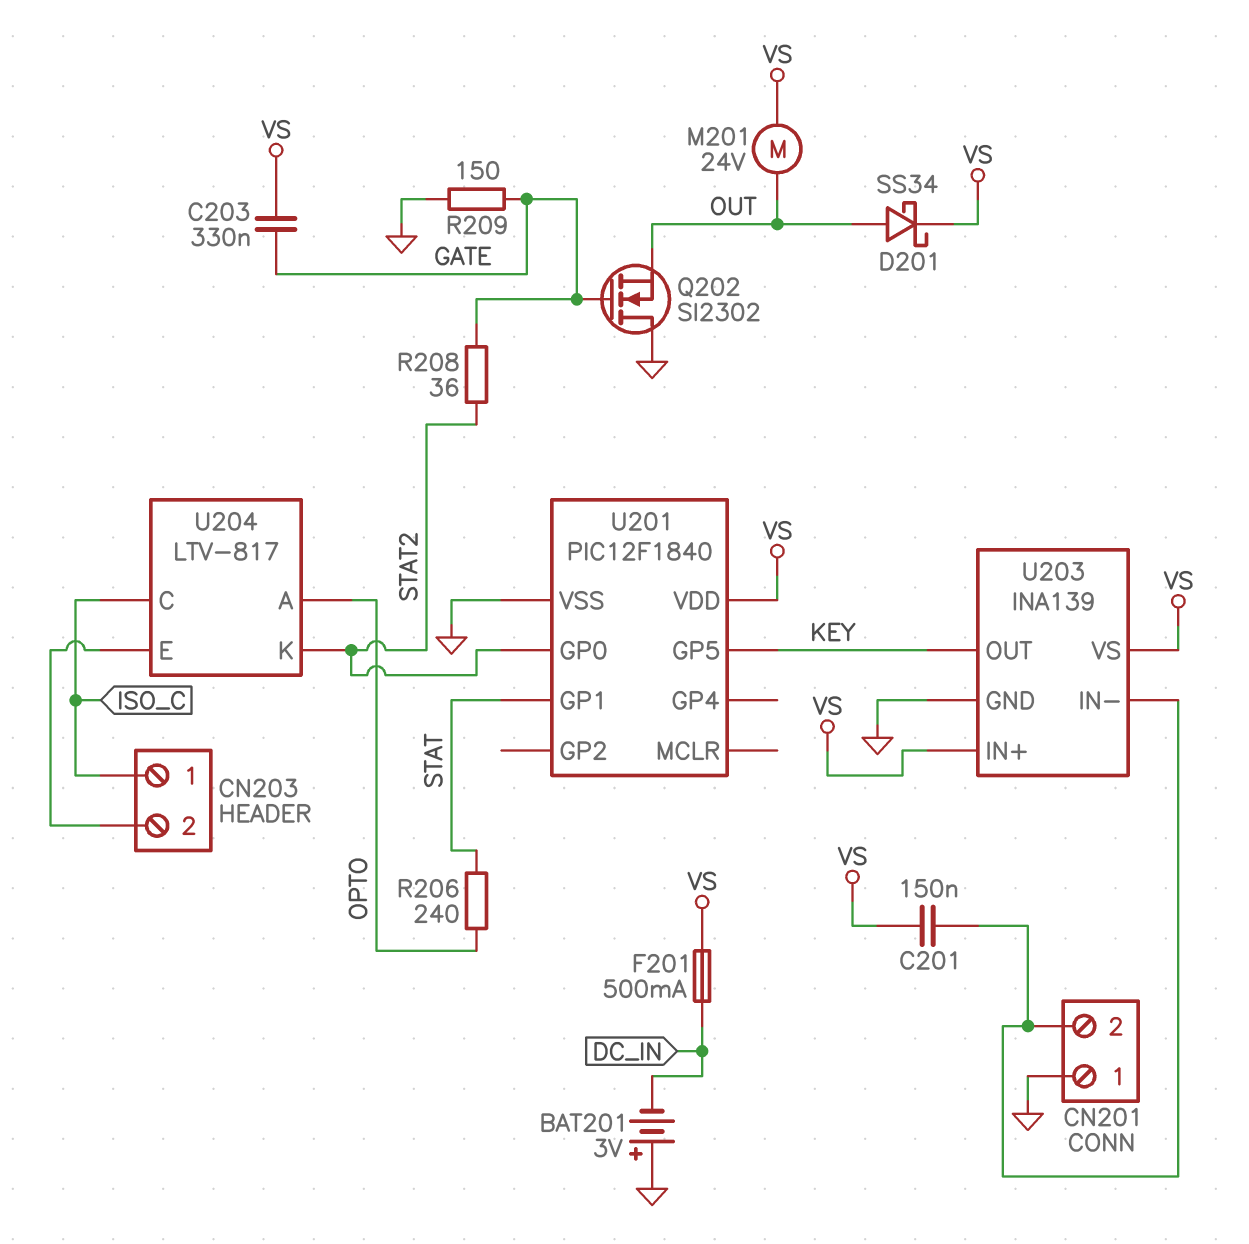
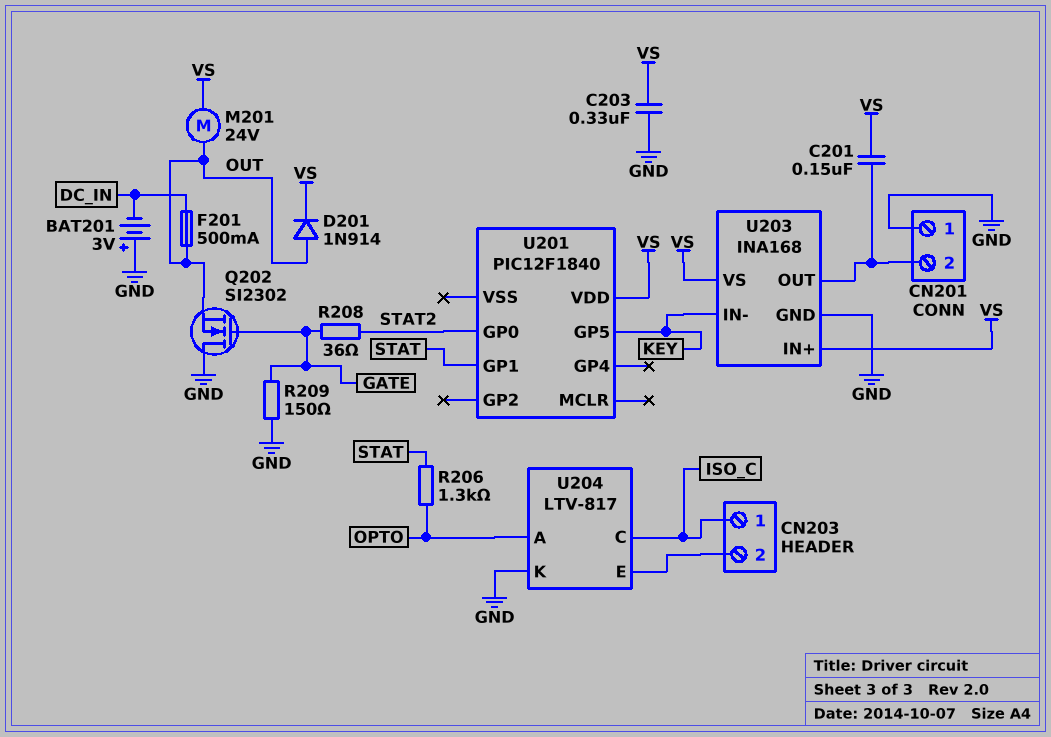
C203: 330nF (GATE, VS) -> 330nF (GND, VS)
D201: schottky SS34 (A OUT, K VS) -> diode 1N914 (A OUT, K VS)
F201: 500mA (DC_IN, VS) -> 500mA (DC_IN, OUT)
R206: 240 (OPTO, STAT) -> 1.3k (OPTO, STAT)
U201 pin VSS: GND -> none
U203: INA139 -> INA168
U203 pin IN-: CN201/2 -> KEY
U203 pin OUT: KEY -> CN201/2
U204 pin K: STAT2 -> GND

